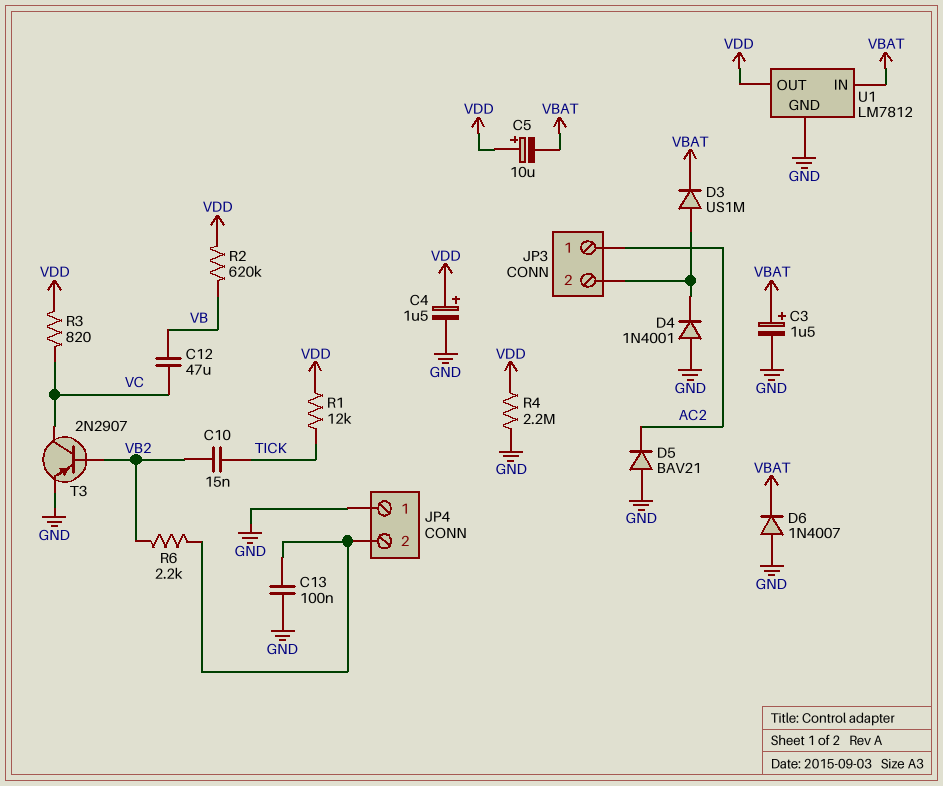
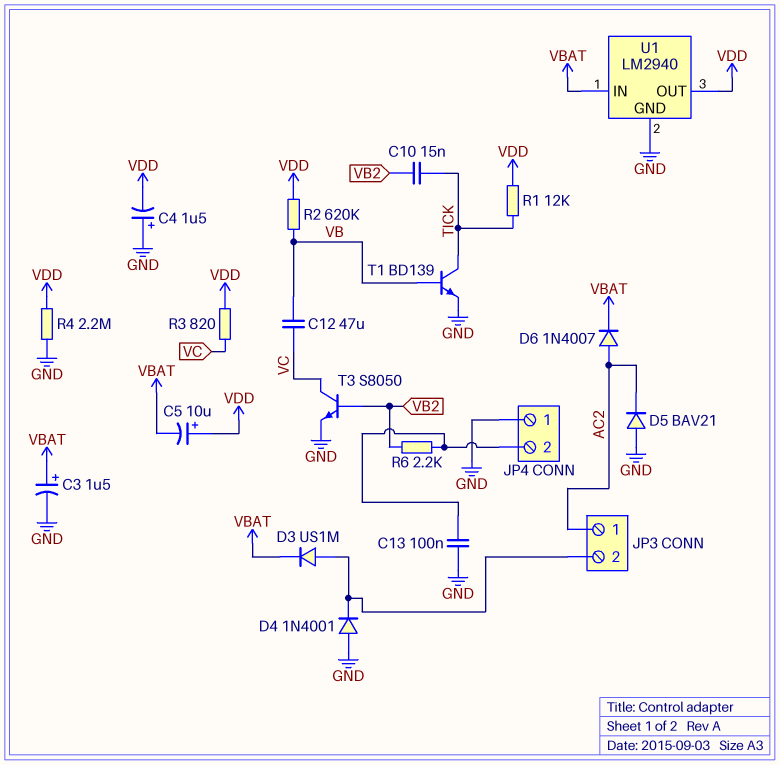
C4: 1.5uF (plus VDD, minus GND) -> 1.5uF (plus GND, minus VDD)
D6: diode 1N4007 (A GND, K VBAT) -> diode 1N4007 (A AC2, K VBAT)
T1: none -> NPN BD139 (B VB, C TICK, E GND)
T3: PNP 2N2907 (B VB2, C VC, E GND) -> NPN S8050 (B VB2, C VC, E GND)
U1: LM7812 -> LM2940

